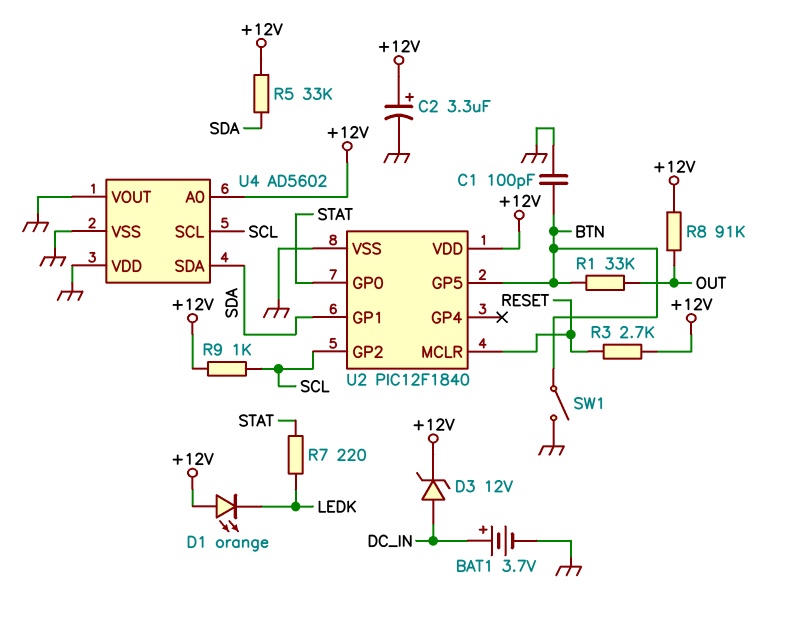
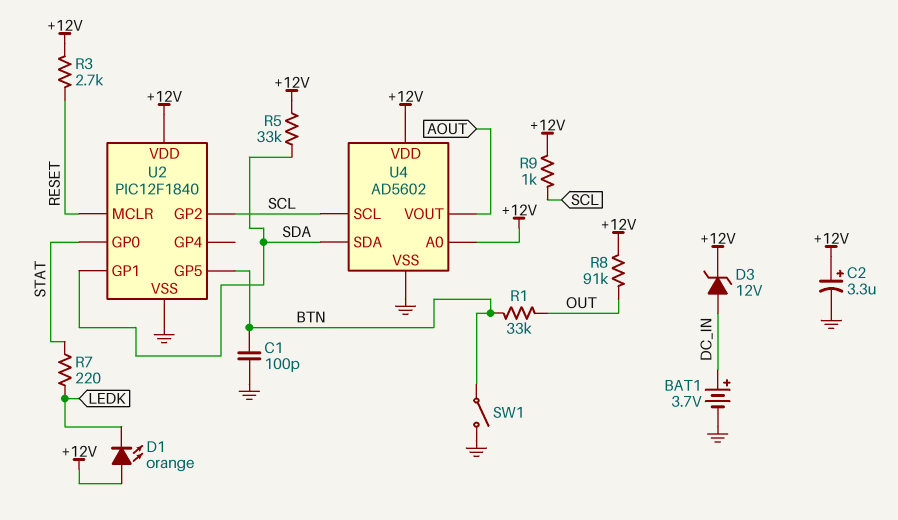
U4 pin VDD: GND -> +12V
U4 pin VOUT: GND -> AOUT

